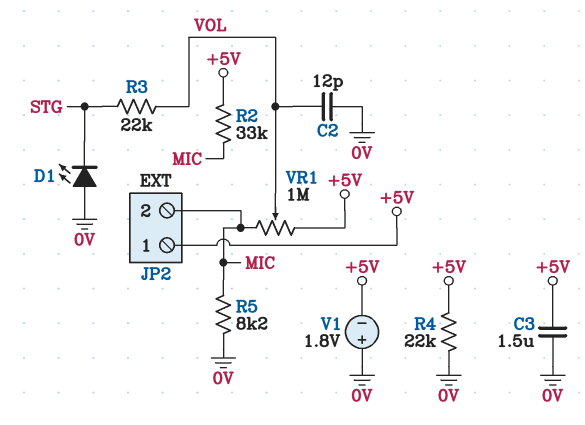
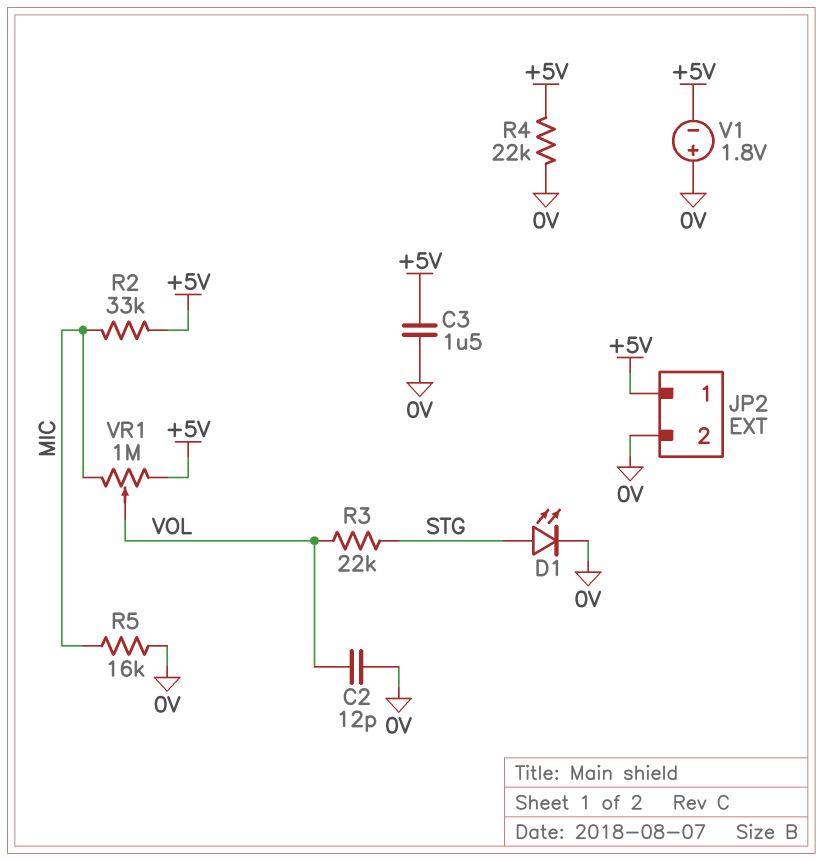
D1: LED (A 0V, K STG) -> LED (A STG, K 0V)
JP2 pin 2: MIC -> 0V
R5: 8.2k (0V, MIC) -> 16k (0V, MIC)

